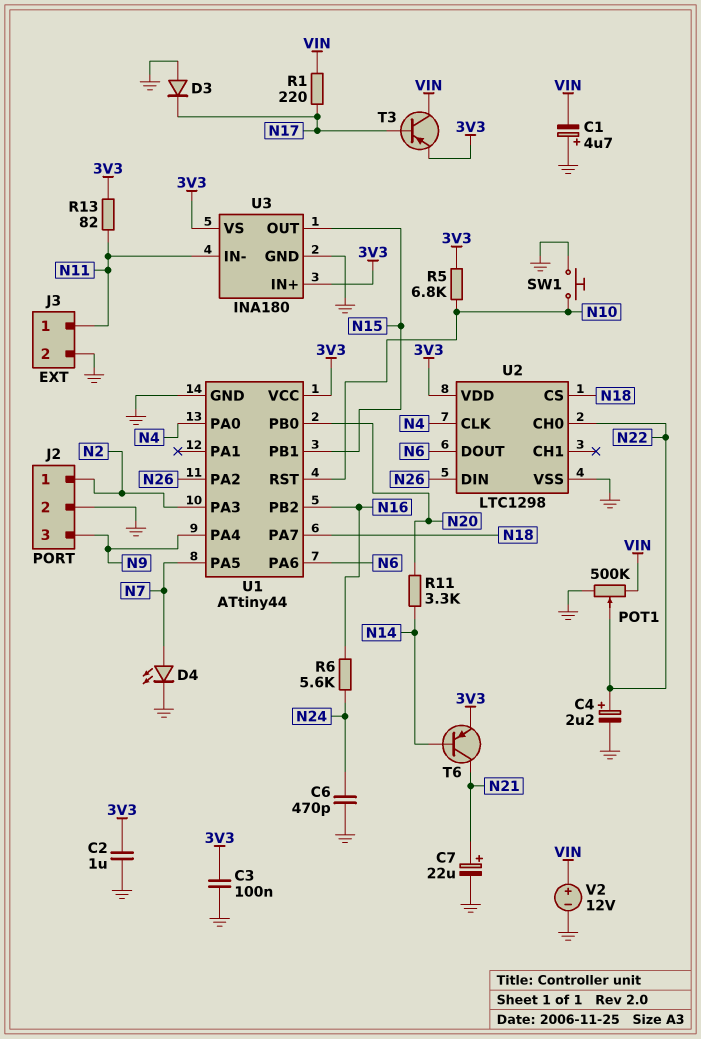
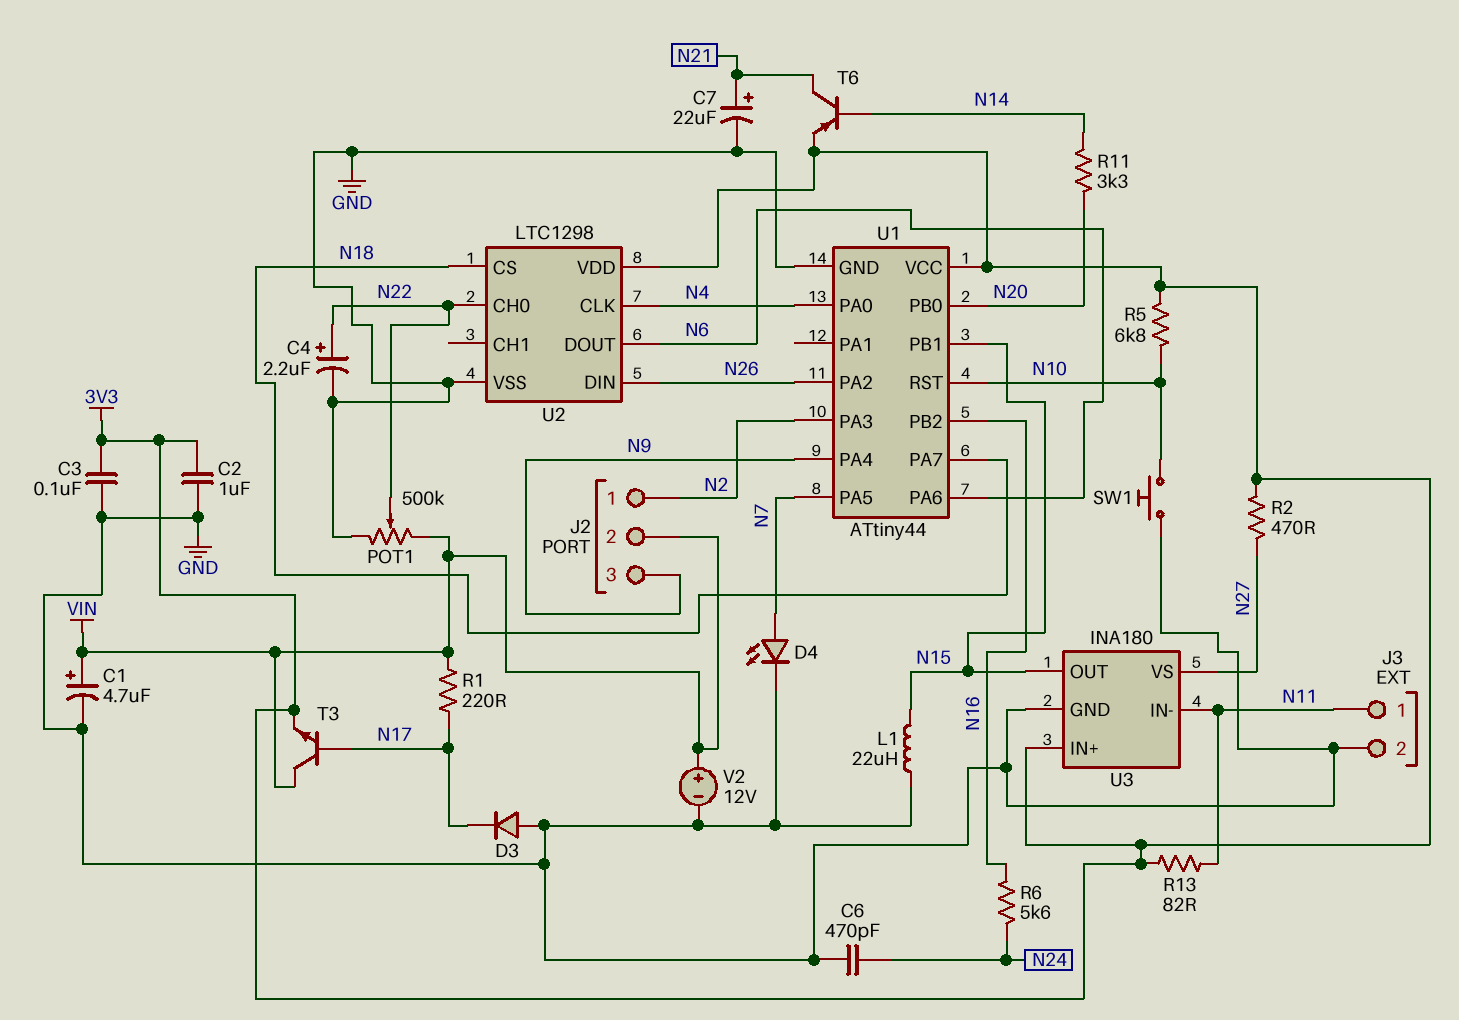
C1: 4.7uF (plus GND, minus VIN) -> 4.7uF (plus VIN, minus GND)
J2 pin 2: GND -> VIN
L1: none -> 22uH (GND, N15)
R2: none -> 470 (3V3, N27)
T3: PNP (B N17, C VIN, E 3V3) -> NPN (B N17, C VIN, E 3V3)
U3 pin VS: 3V3 -> N27

